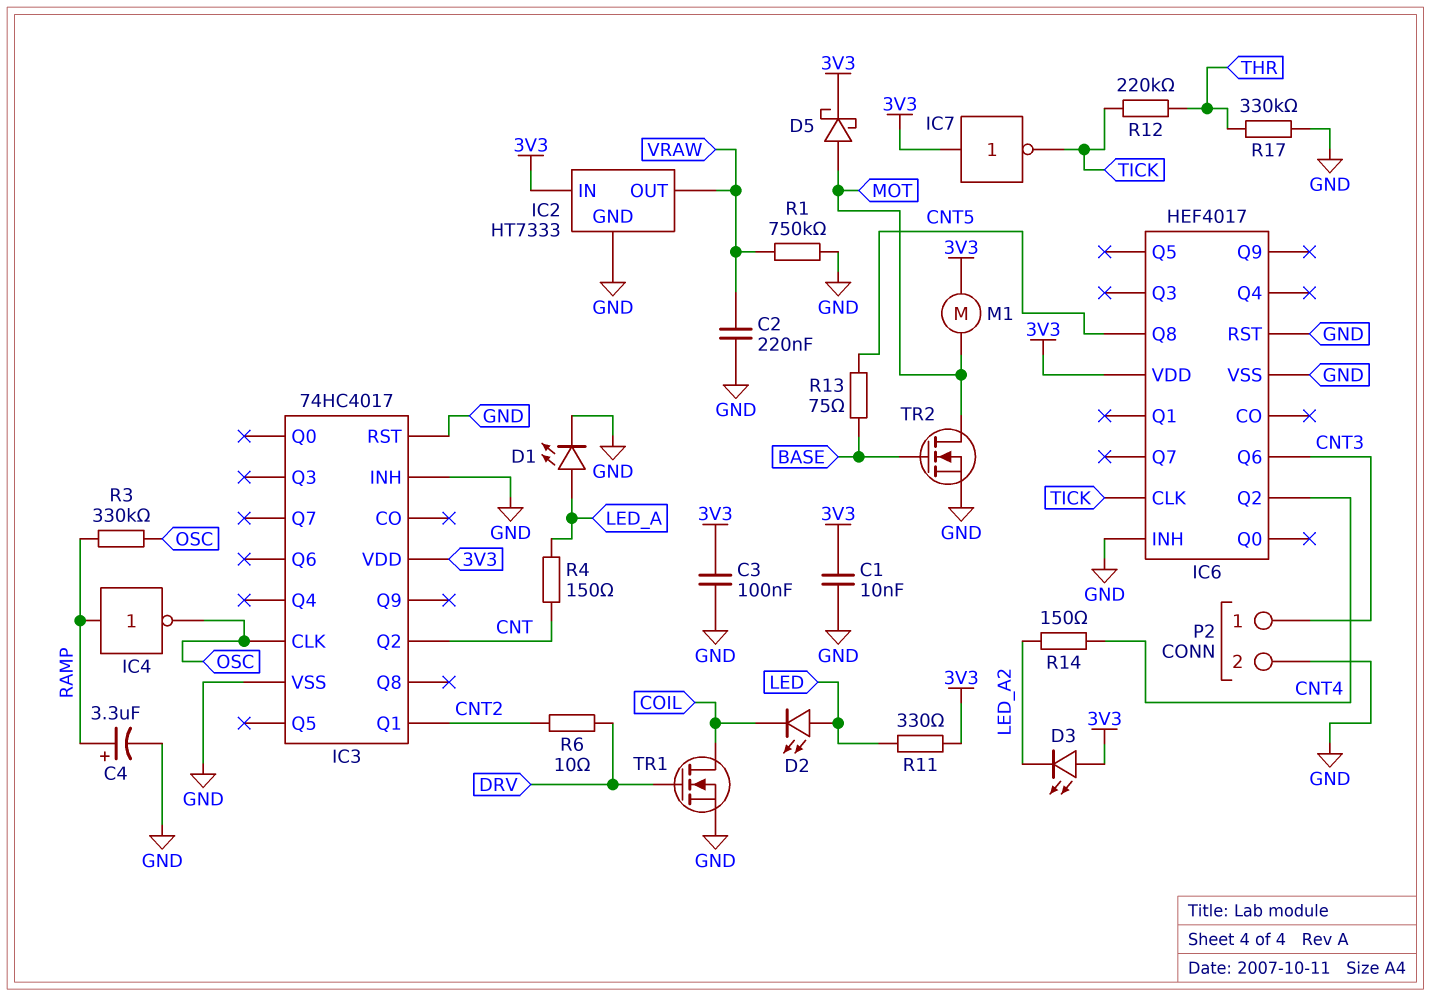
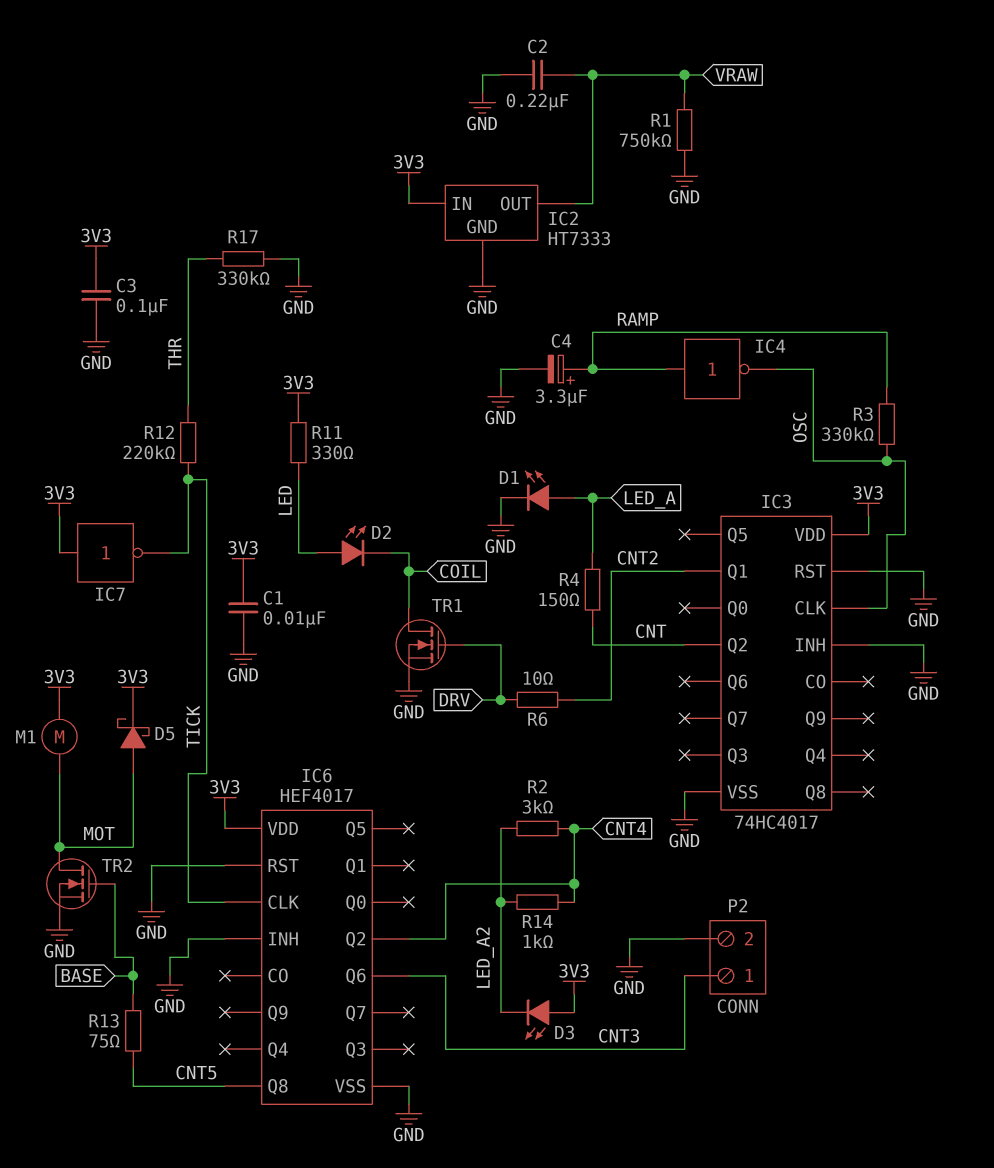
R2: none -> 3k (CNT4, LED_A2)
R14: 150 (CNT4, LED_A2) -> 1k (CNT4, LED_A2)

